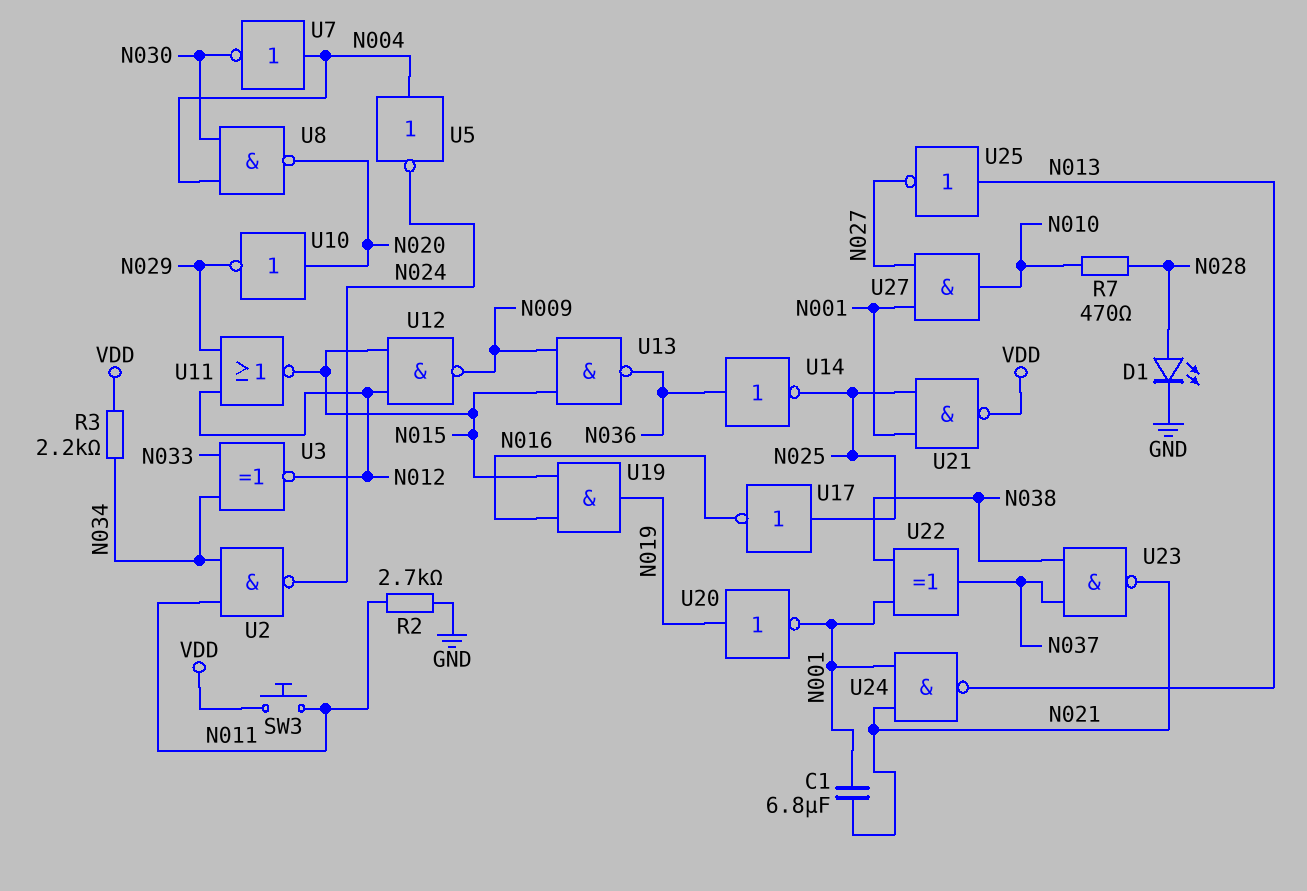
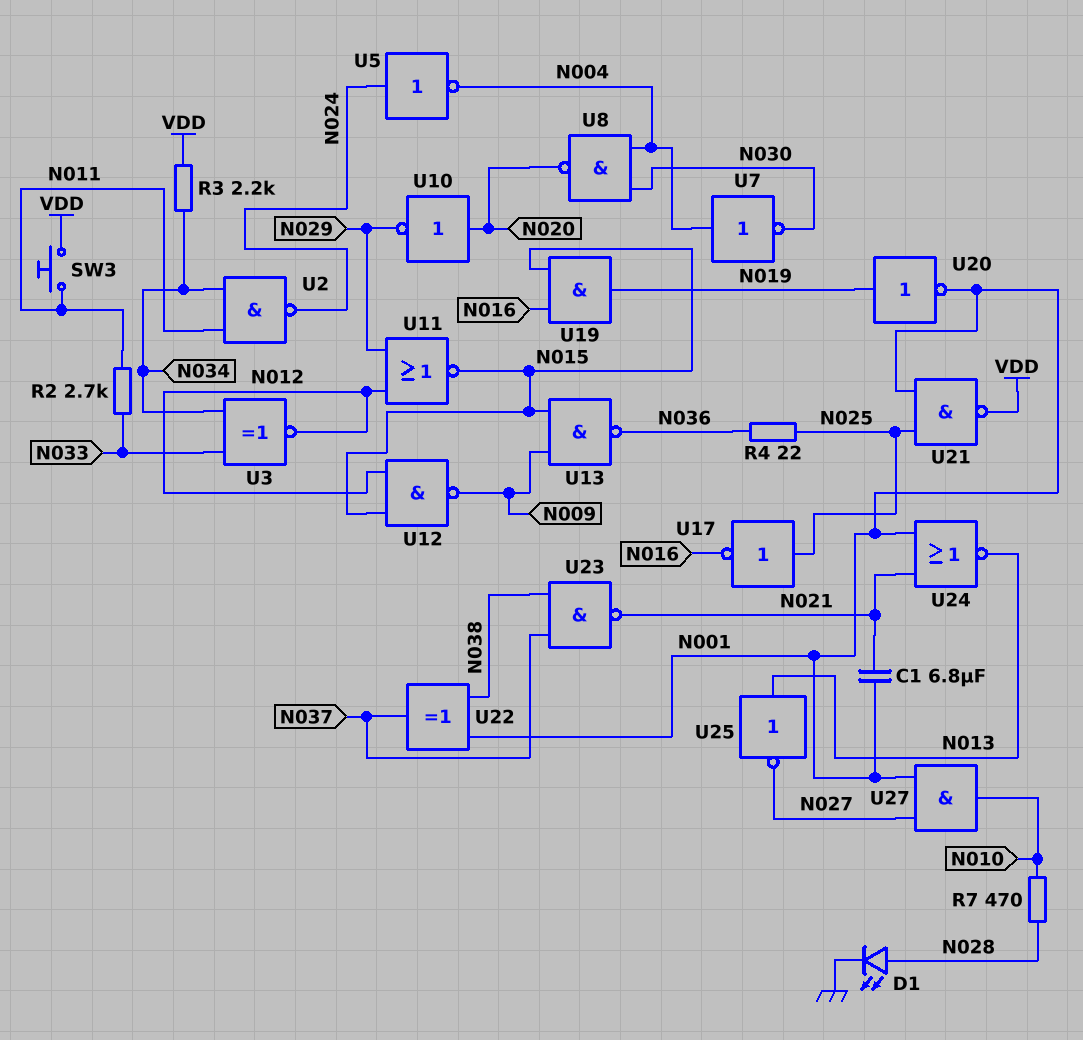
R2: 2.7k (GND, N011) -> 2.7k (N011, N033)
R4: none -> 22 (N025, N036)
U5: NOT (in N004, out N024) -> NOT (in N024, out N004)
U14: NOT (in N036, out N025) -> none
U24: NAND (in N001, in N021, out N013) -> NOR (in N001, in N021, out N013)

